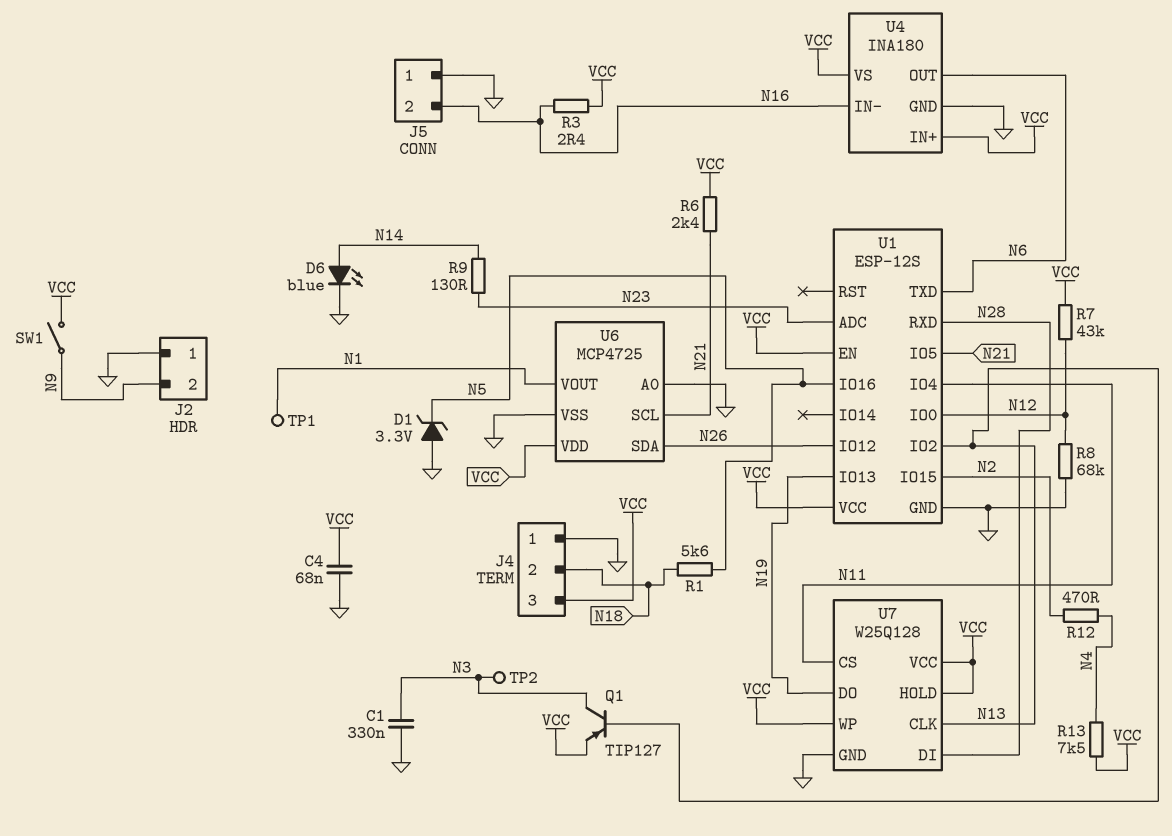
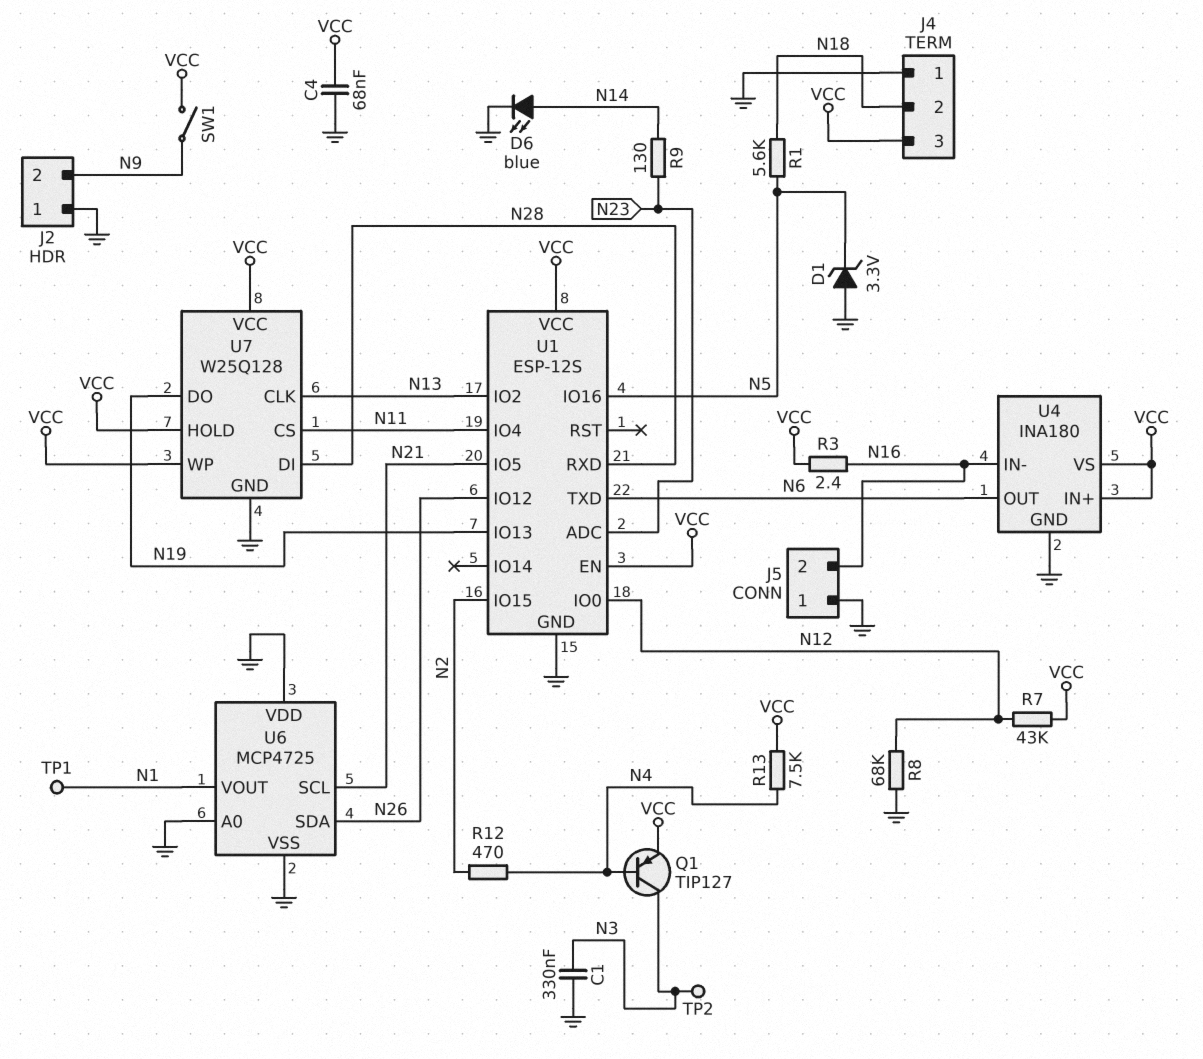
Q1: PNP TIP127 (B N13, C N3, E VCC) -> PNP TIP127 (B N4, C N3, E VCC)
R6: 2.4k (N21, VCC) -> none
U6 pin VDD: VCC -> GND

